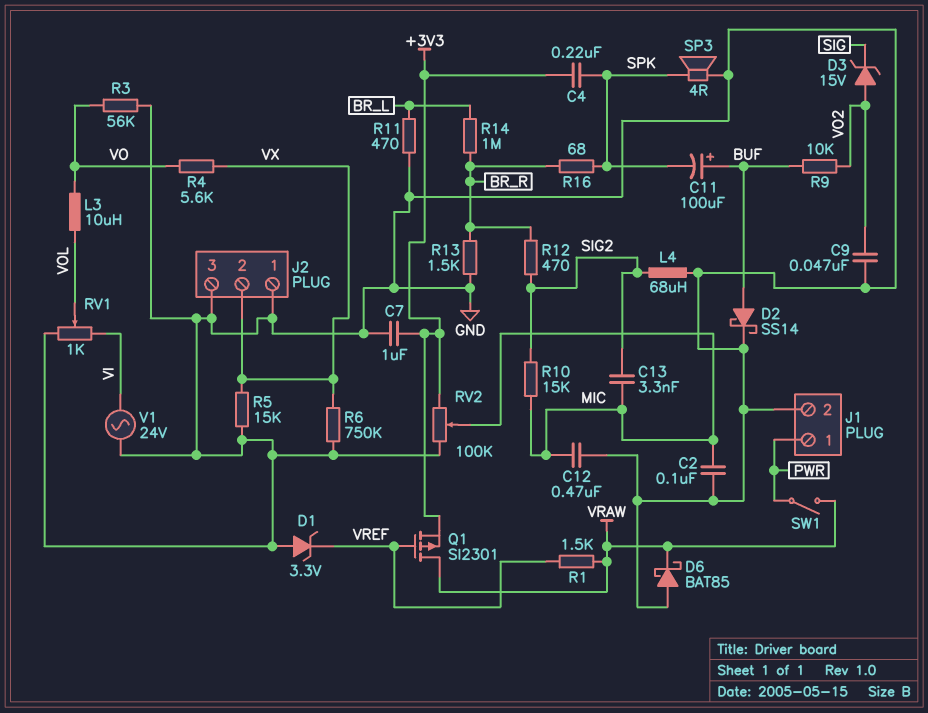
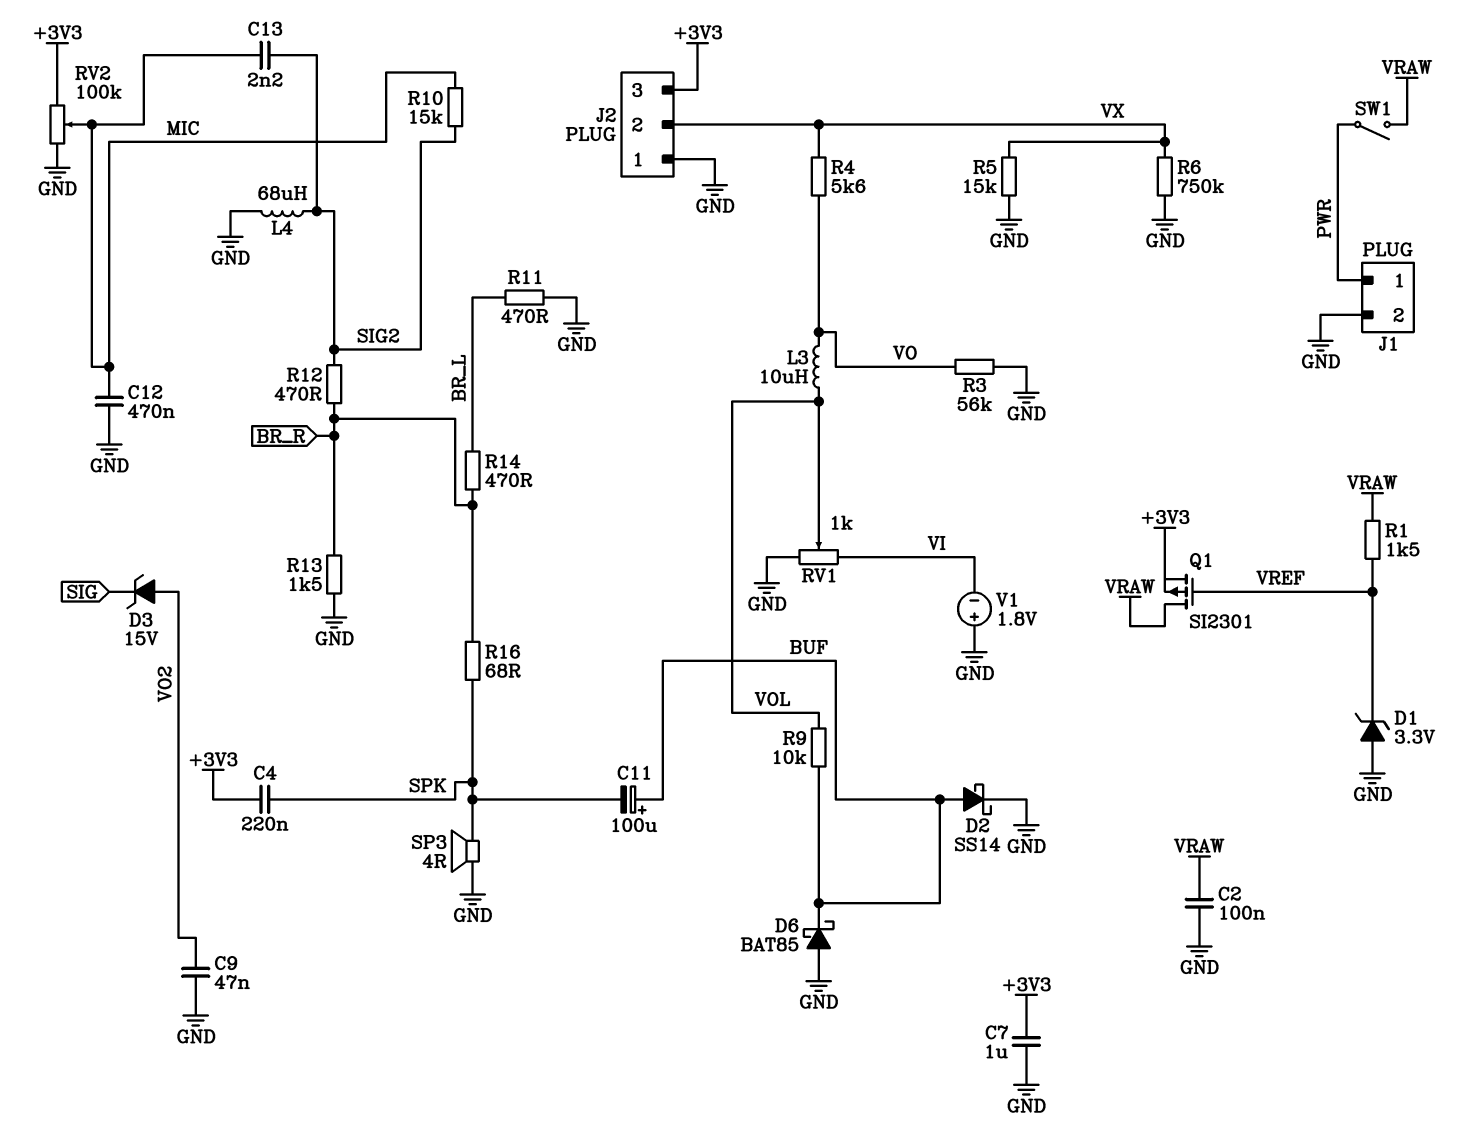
C2: 100nF (GND, MIC) -> 100nF (GND, VRAW)
C13: 3.3nF (MIC, SIG2) -> 2.2nF (MIC, SIG2)
D6: schottky BAT85 (A GND, K VRAW) -> schottky BAT85 (A GND, K BUF)
J2 pin 3: GND -> +3V3
R9: 10k (BUF, VO2) -> 10k (BUF, VOL)
R14: 1M (BR_L, BR_R) -> 470 (BR_L, BR_R)
V1: AC 24V (GND, VI) -> 1.8V (plus GND, minus VI)

